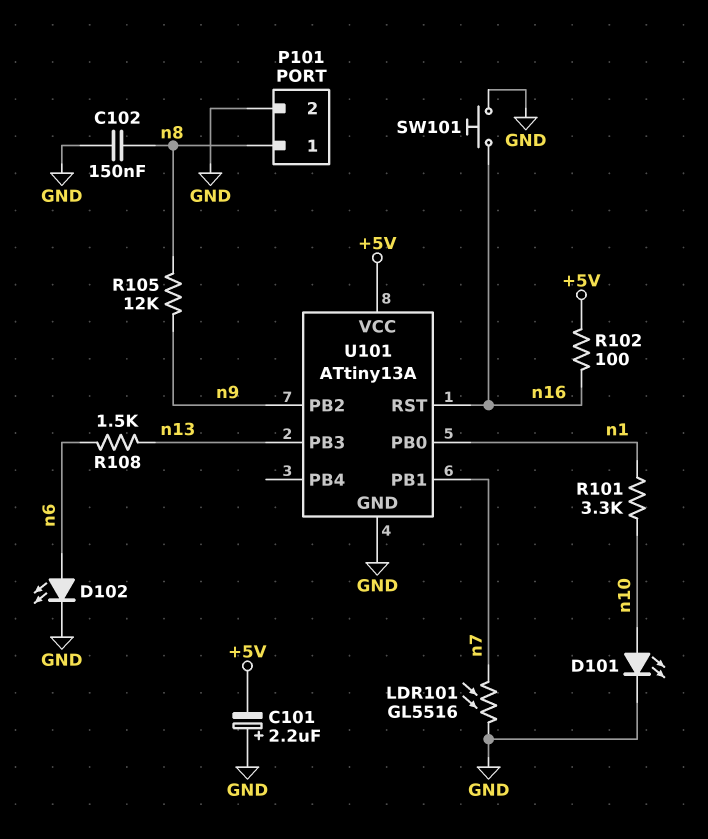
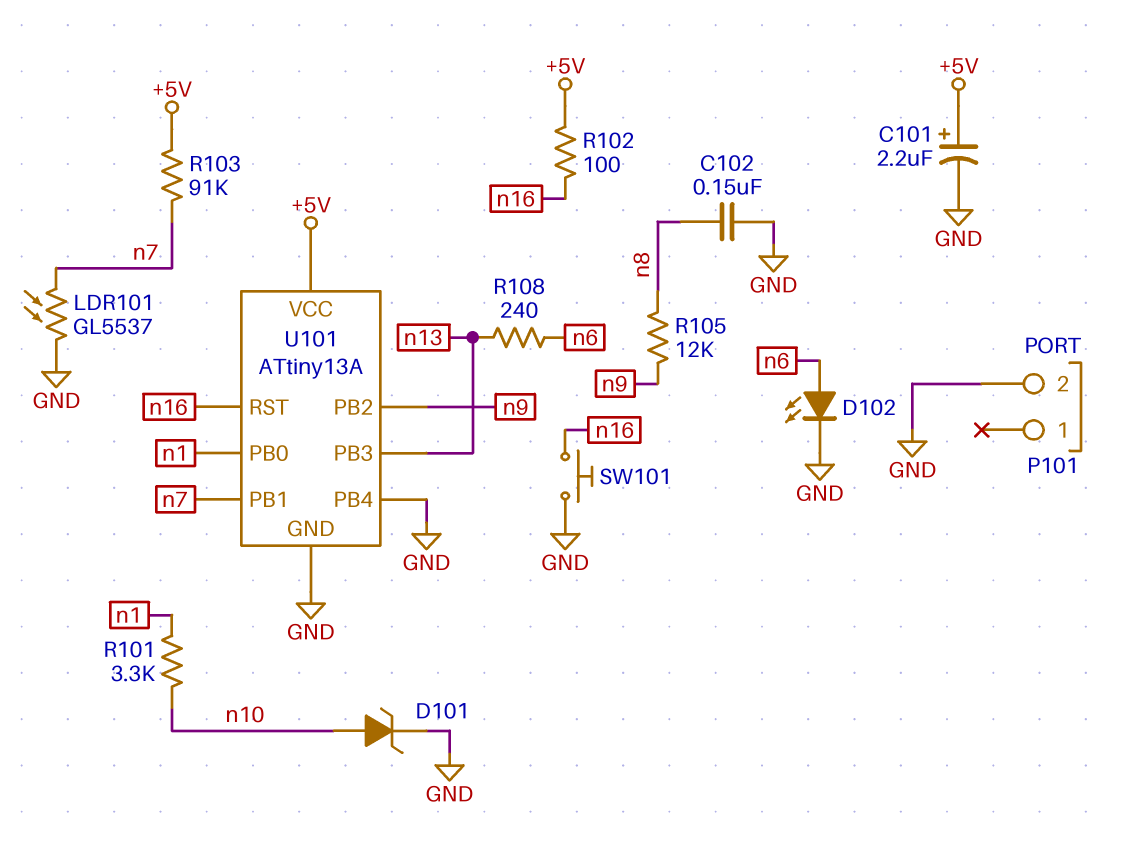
C101: 2.2uF (plus GND, minus +5V) -> 2.2uF (plus +5V, minus GND)
D101: LED (A n10, K GND) -> zener (A n10, K GND)
LDR101: GL5516 (GND, n7) -> GL5537 (GND, n7)
P101 pin 1: n8 -> none
R103: none -> 91k (+5V, n7)
R108: 1.5k (n6, n13) -> 240 (n6, n13)
U101 pin PB4: none -> GND

